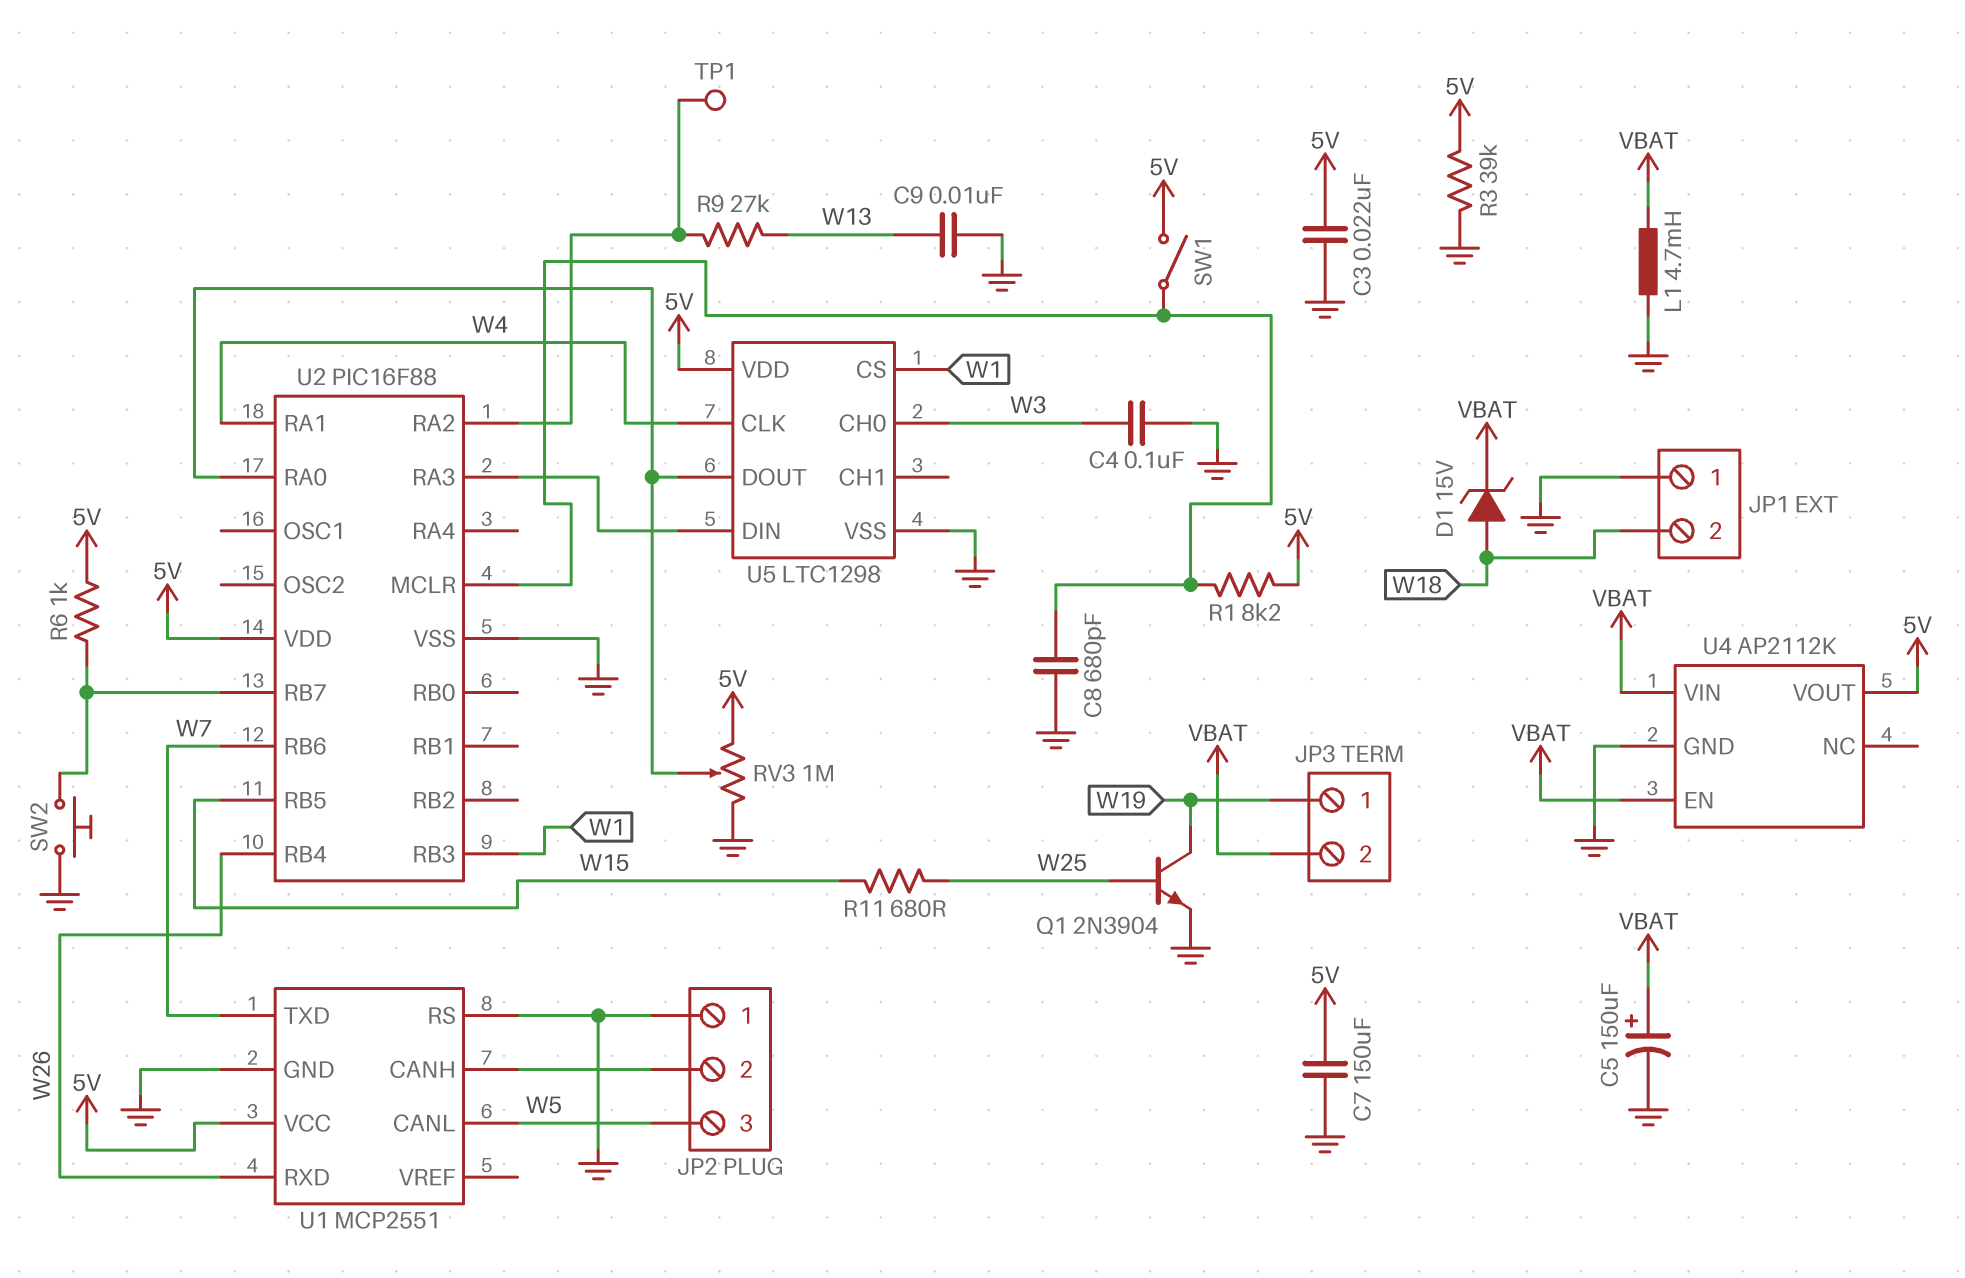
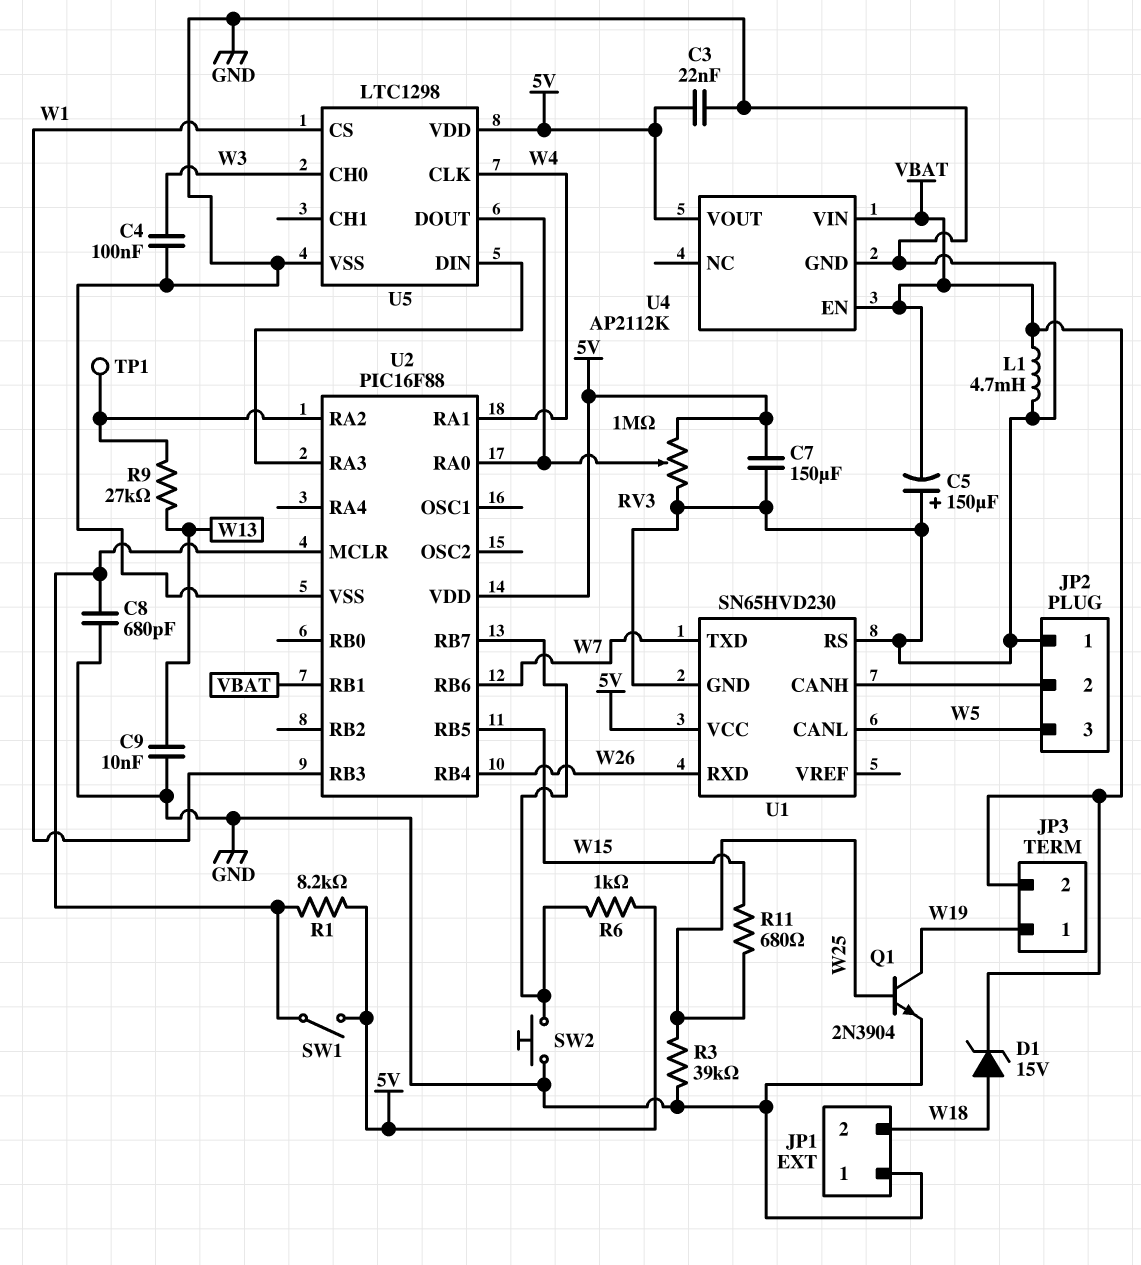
C5: 150uF (plus VBAT, minus GND) -> 150uF (plus GND, minus VBAT)
R3: 39k (5V, GND) -> 39k (GND, W25)
U1: MCP2551 -> SN65HVD230
U2 pin RB1: none -> VBAT

